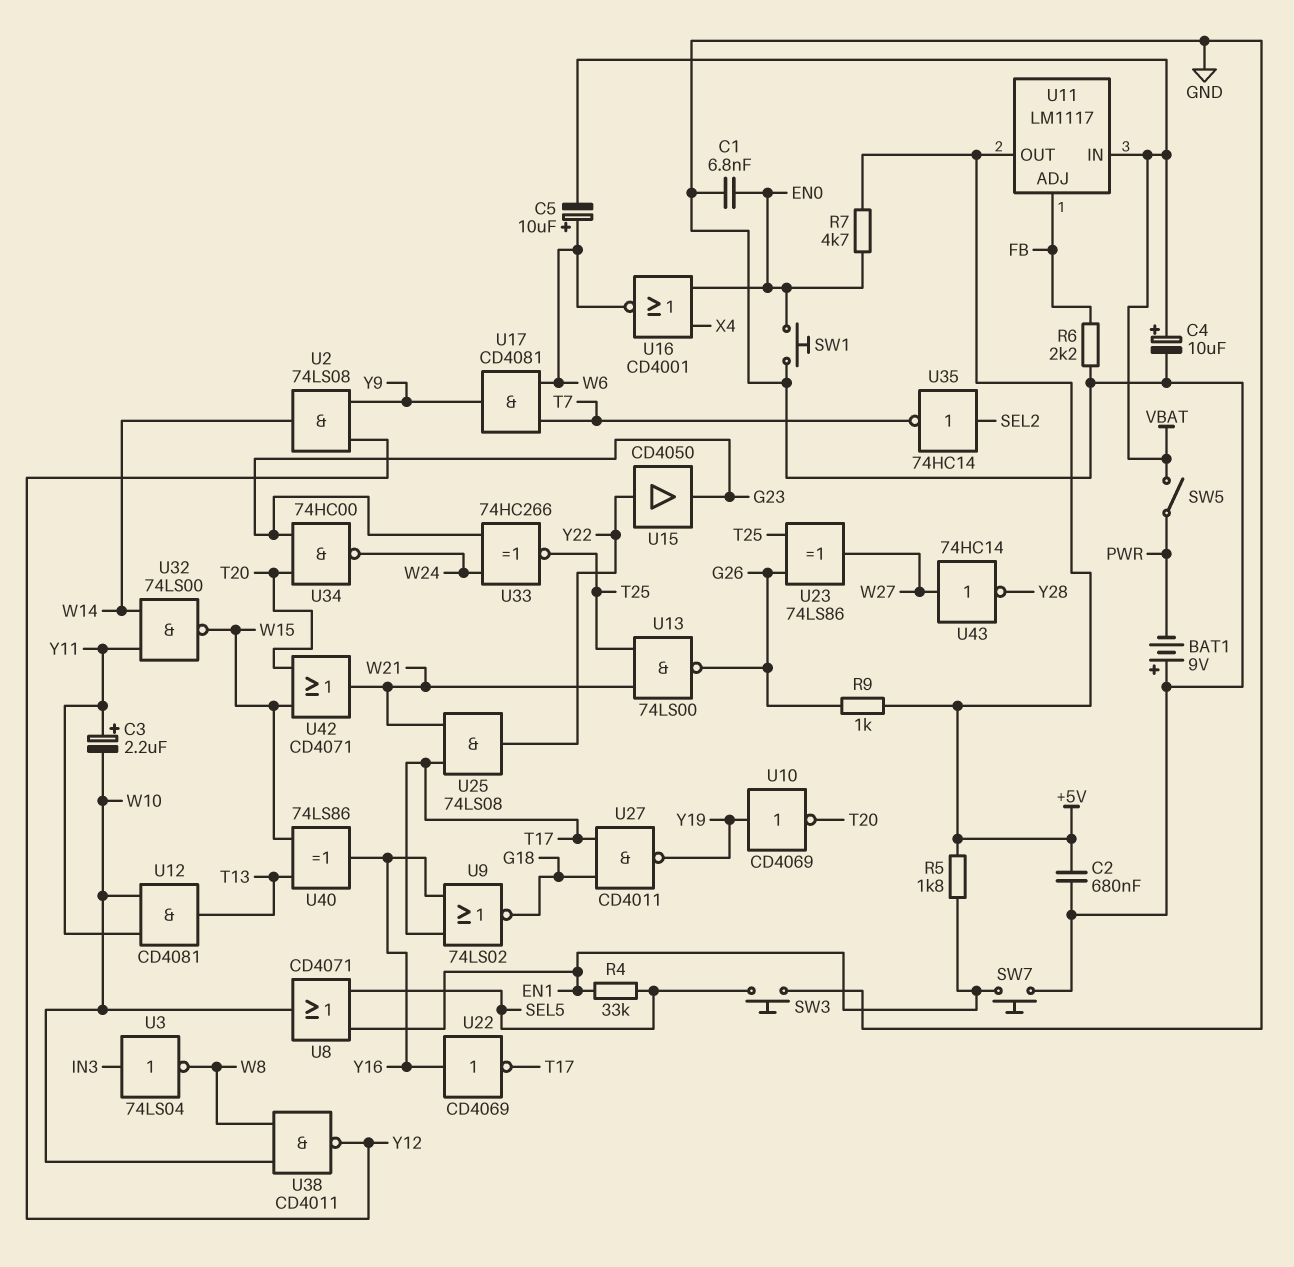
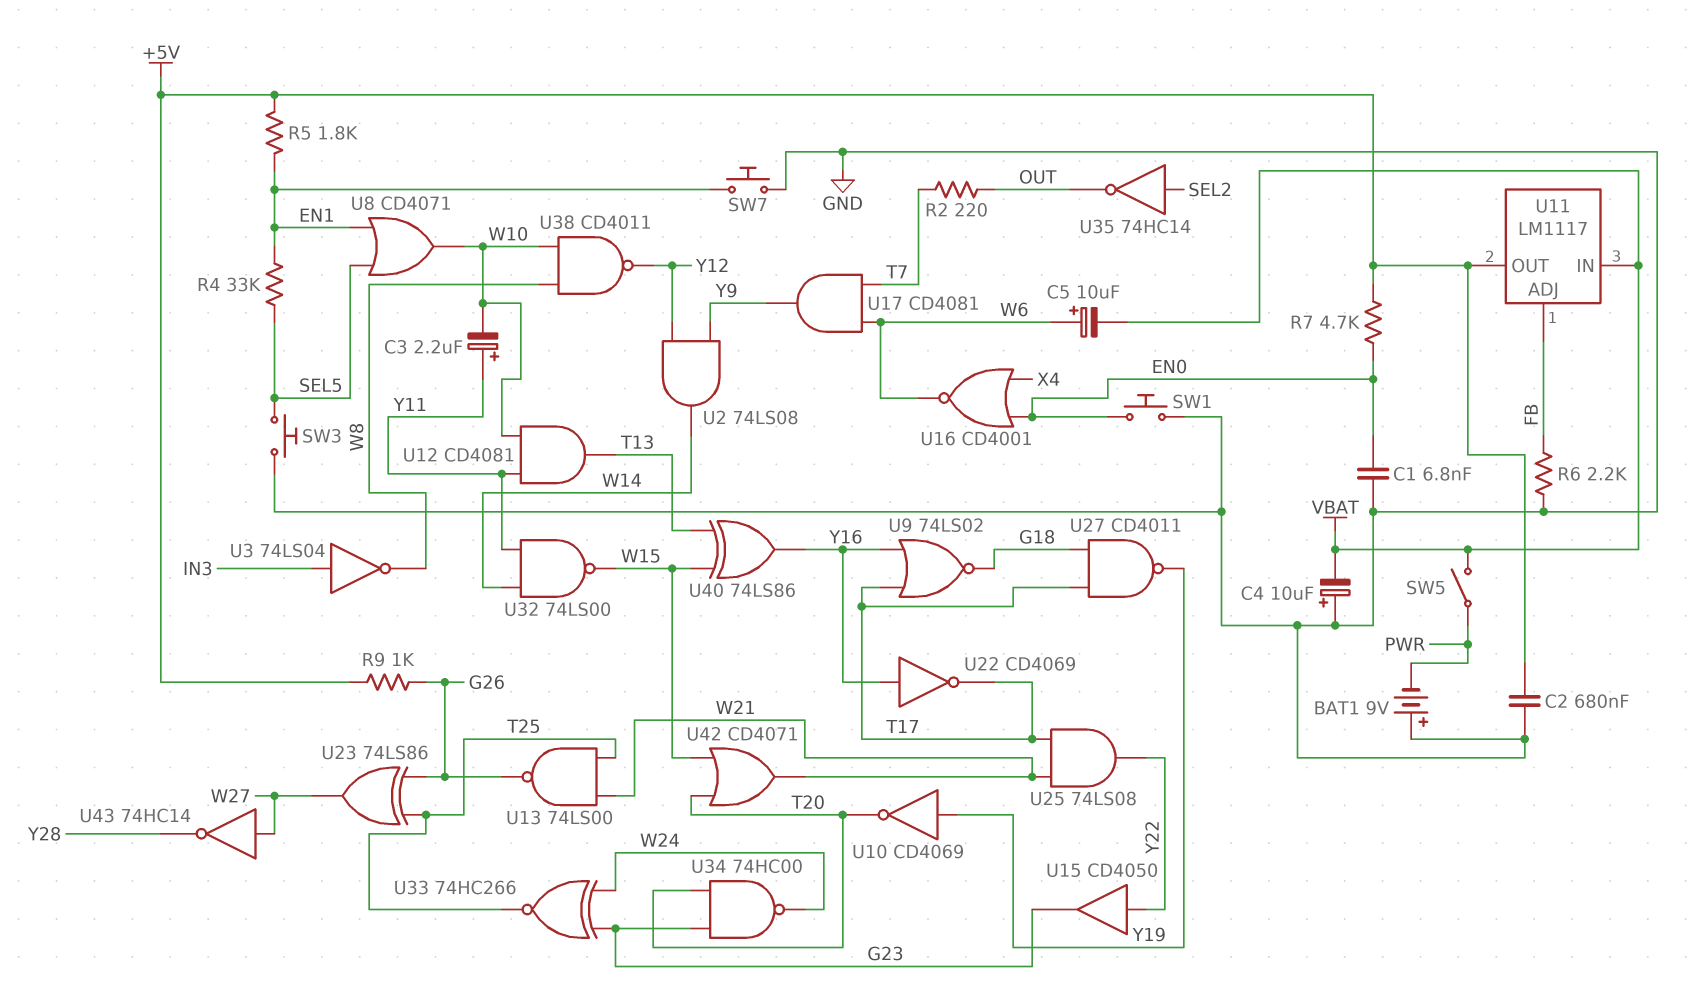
C4: 10uF (plus VBAT, minus GND) -> 10uF (plus GND, minus VBAT)
R2: none -> 220 (OUT, T7)
U35: NOT 74HC14 (in SEL2, out T7) -> NOT 74HC14 (in SEL2, out OUT)

